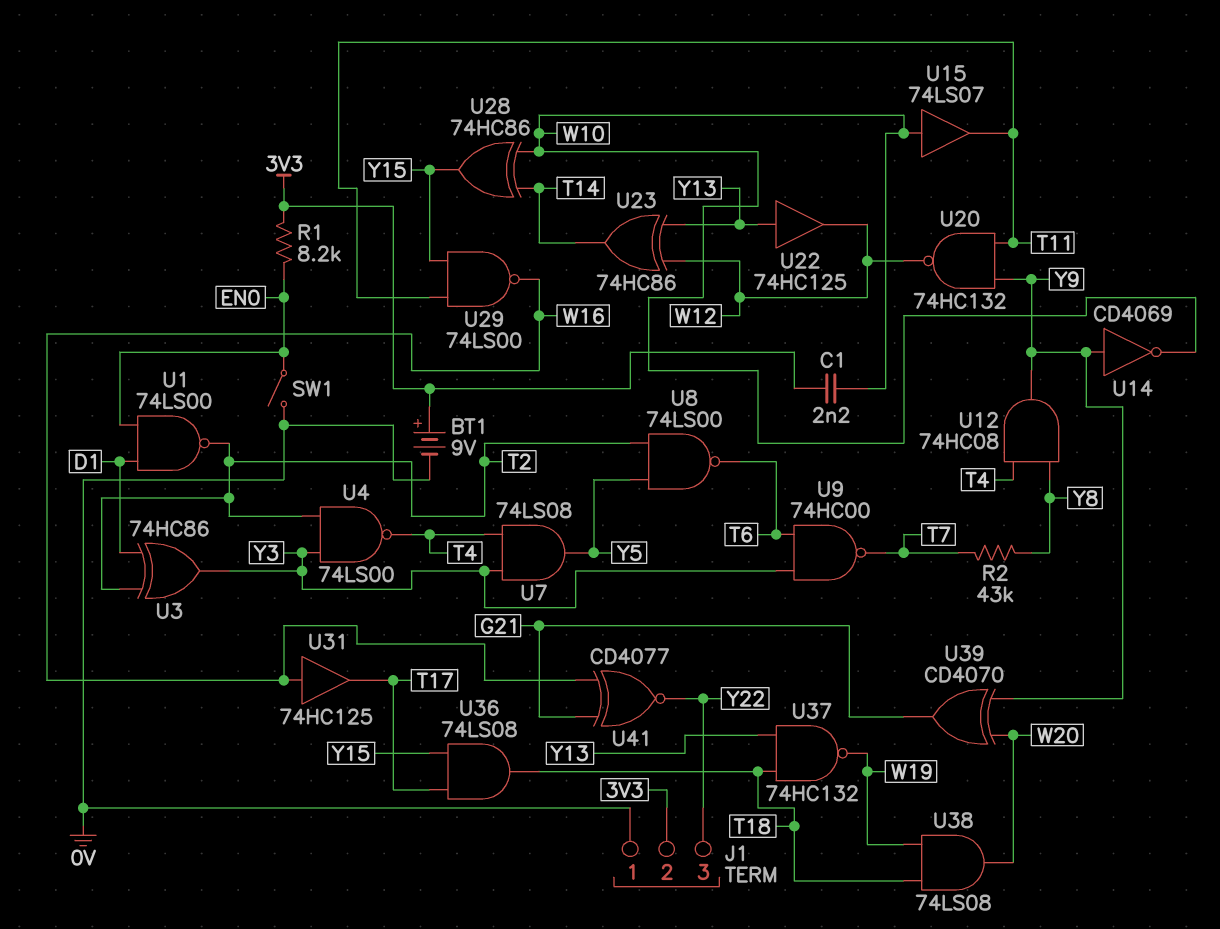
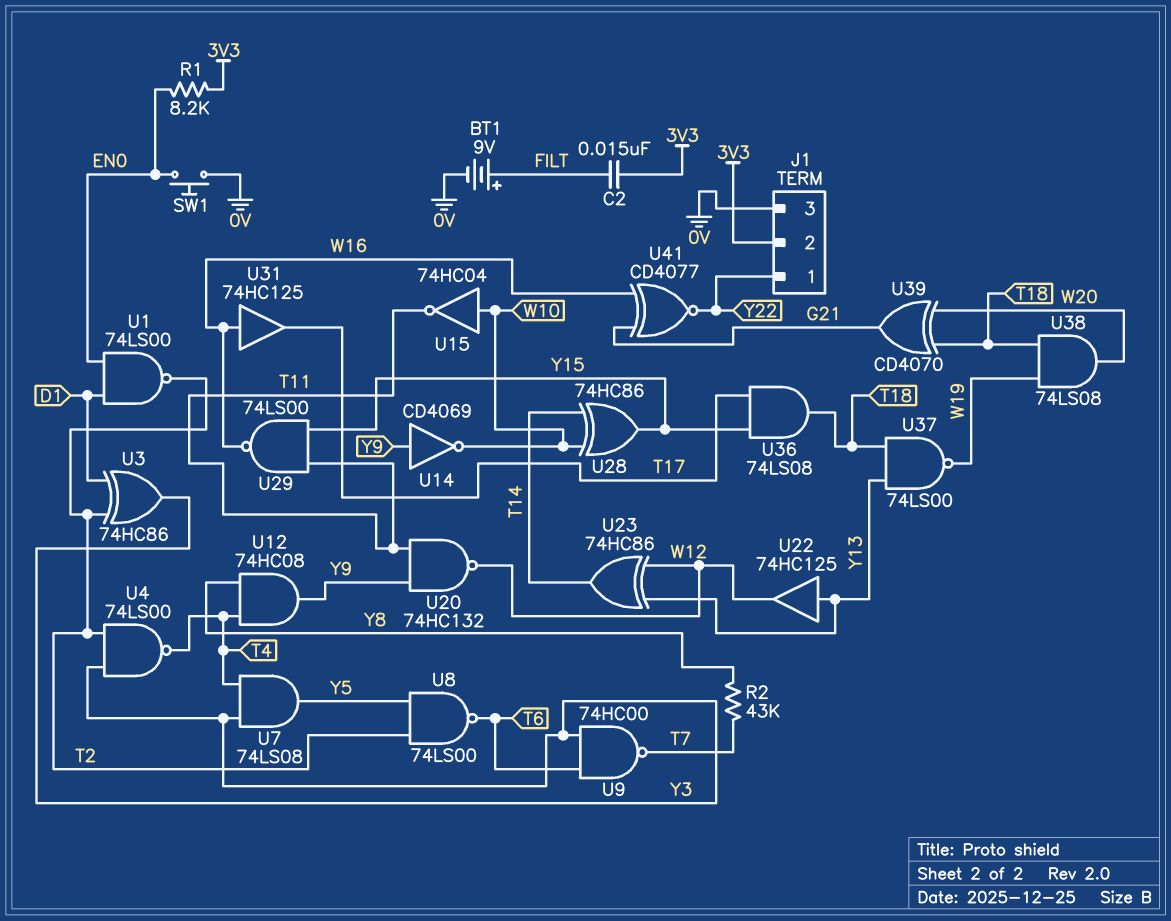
BT1: 9V (plus 3V3, minus 0V) -> 9V (plus FILT, minus 0V)
C1: 2.2nF (3V3, W10) -> none
C2: none -> 15nF (3V3, FILT)
J1 pin 1: 0V -> Y22
J1 pin 3: Y22 -> 0V
SW1: switch (0V, EN0) -> button (0V, EN0)
U15: buffer 74LS07 (in W10, out T11) -> NOT 74HC04 (in W10, out T11)
U37: NAND 74HC132 (in T18, in Y13, out W19) -> NAND 74LS00 (in T18, in Y13, out W19)
U39: XOR CD4070 (in W20, in Y9, out G21) -> XOR CD4070 (in T18, in W20, out G21)

